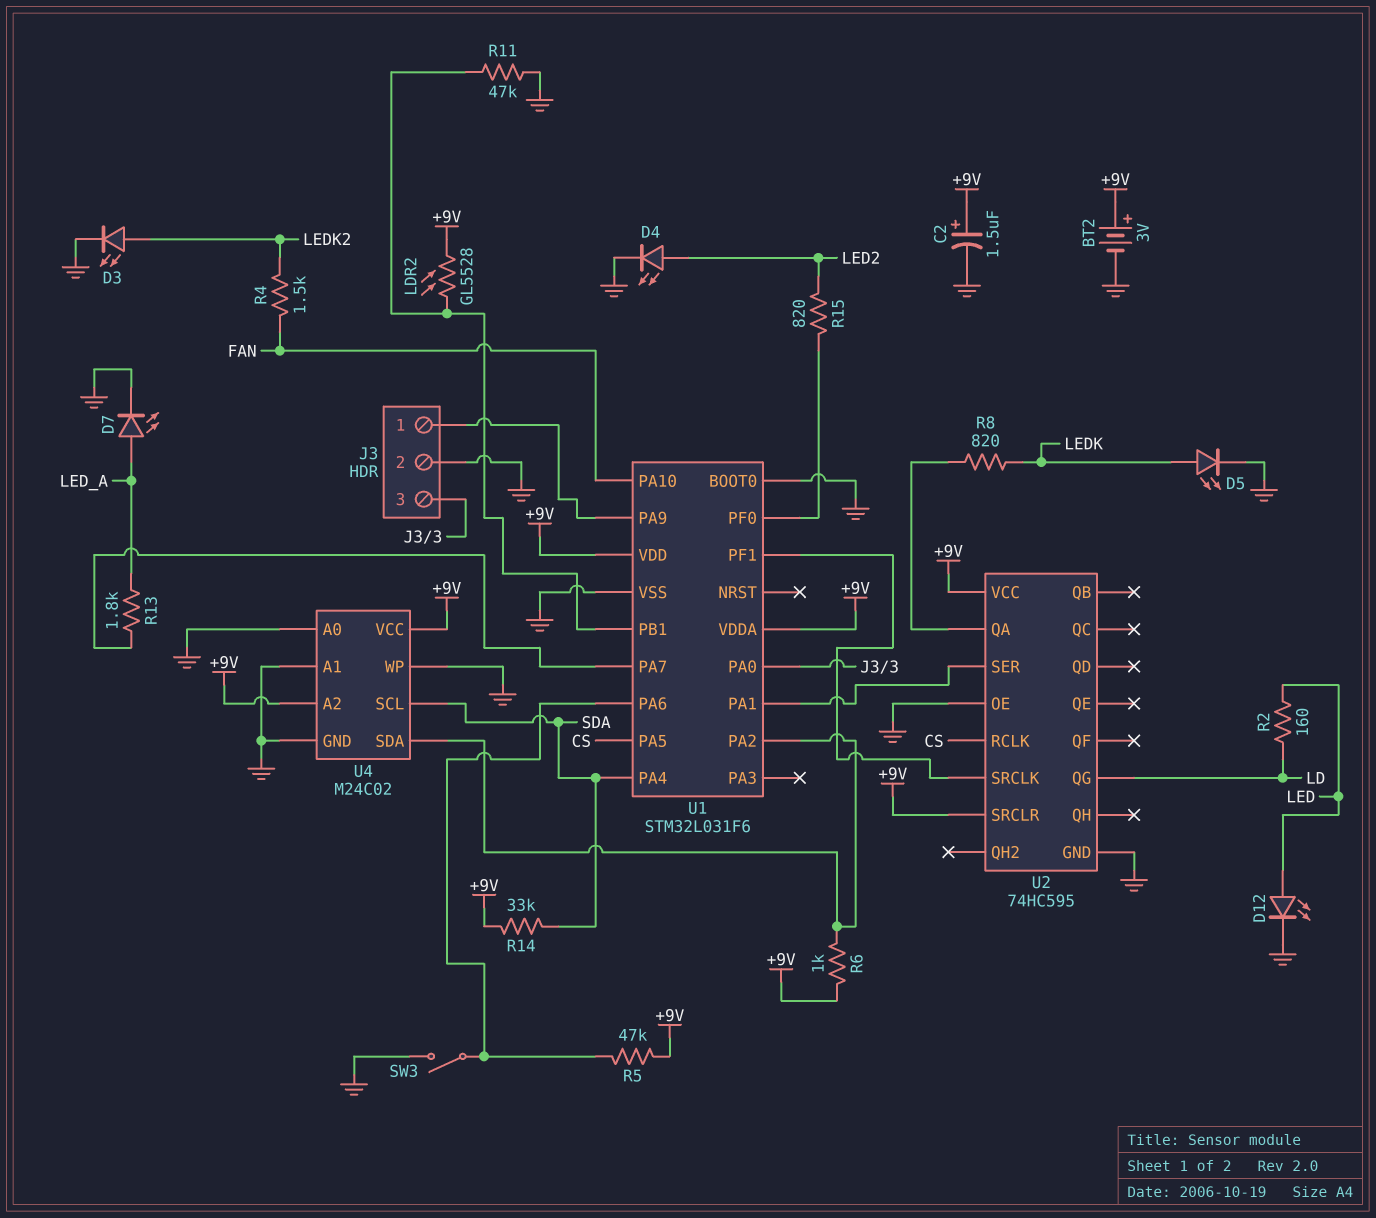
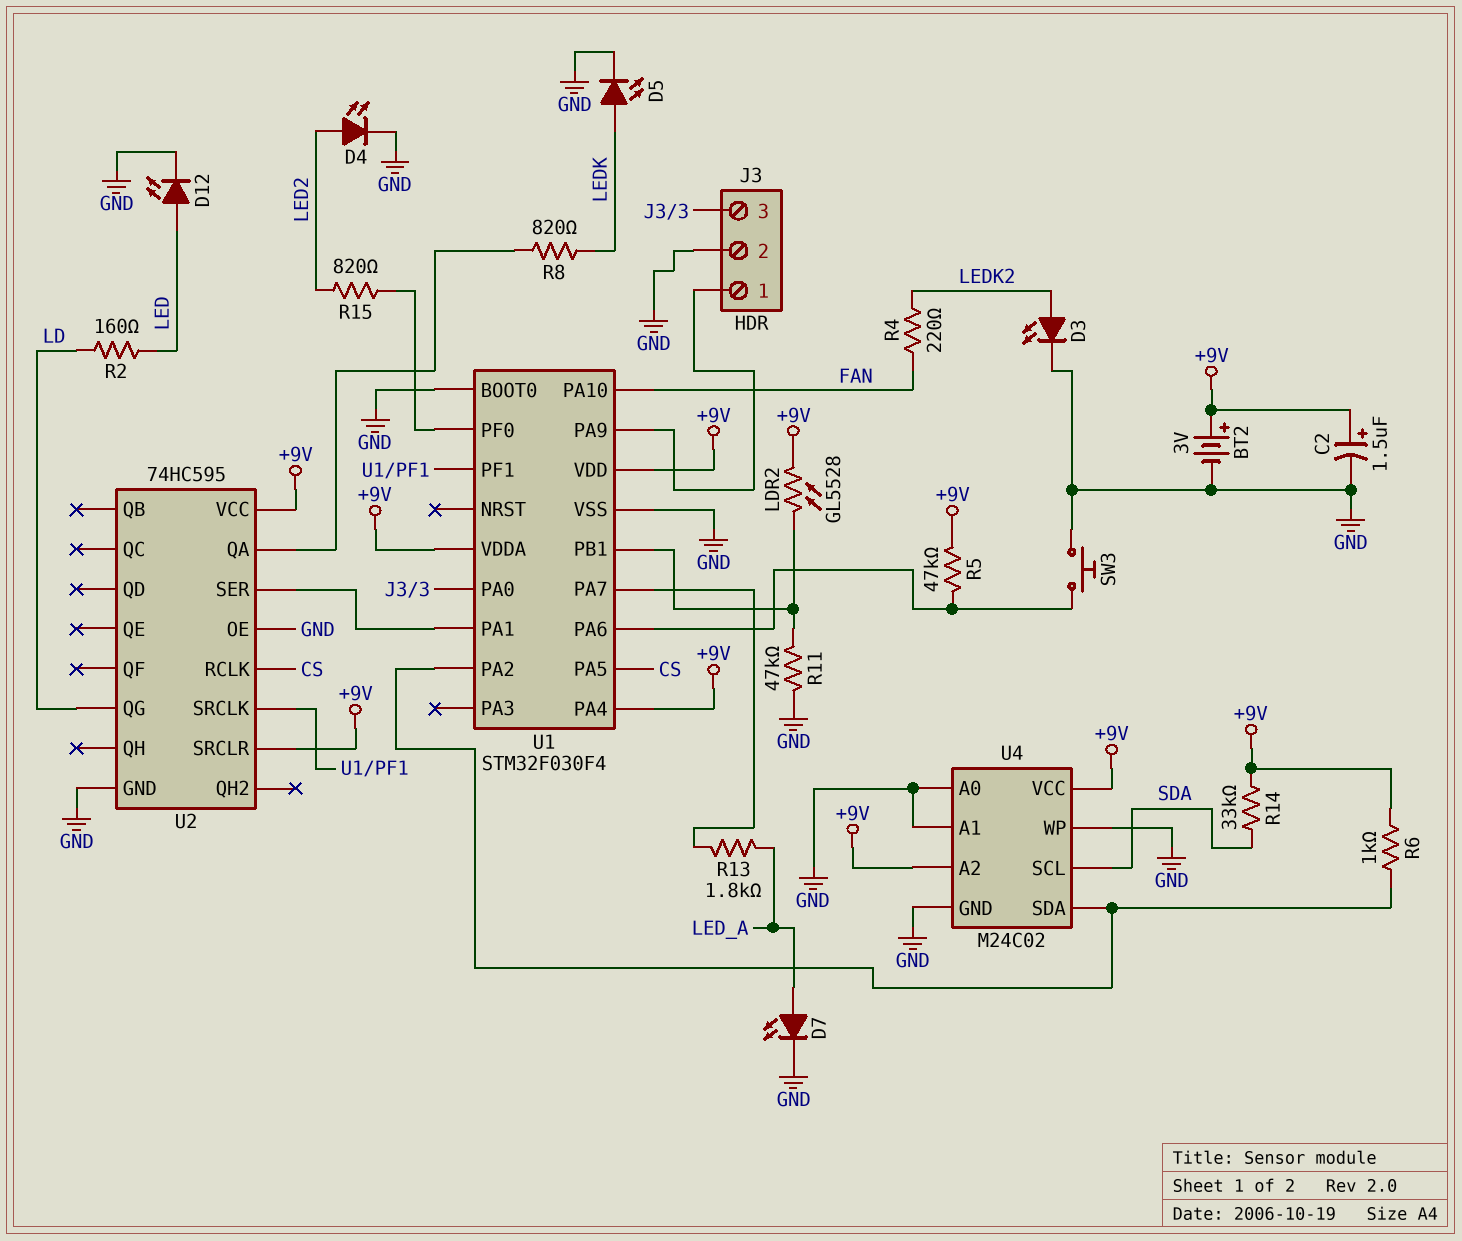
R4: 1.5k (FAN, LEDK2) -> 220 (FAN, LEDK2)
SW3: switch (GND, U1/PA6) -> button (GND, U1/PA6)
U1: STM32L031F6 -> STM32F030F4
U1 pin PA4: SDA -> +9V

